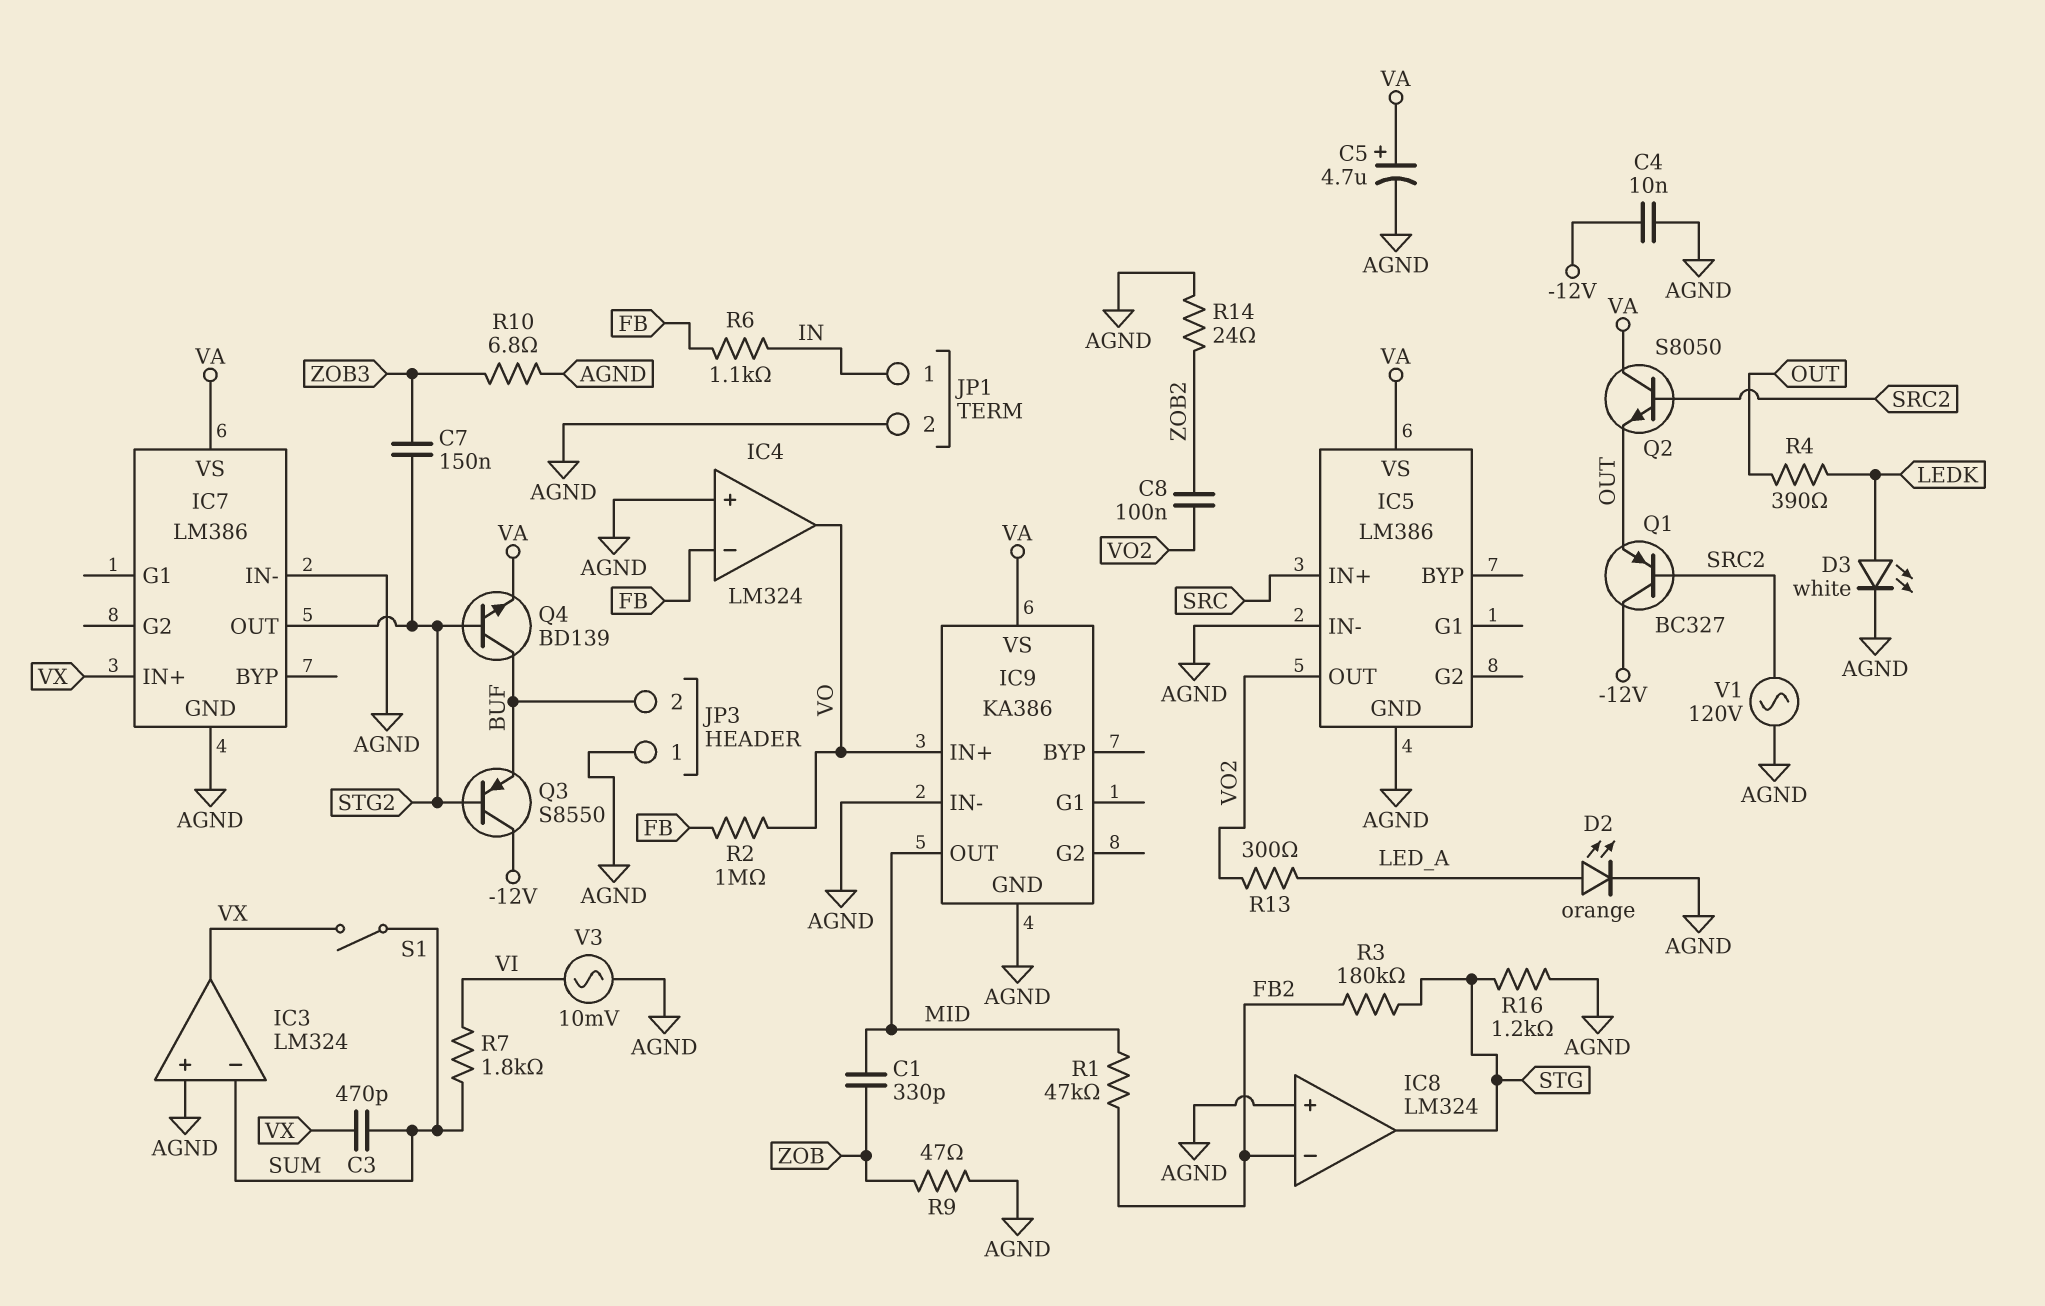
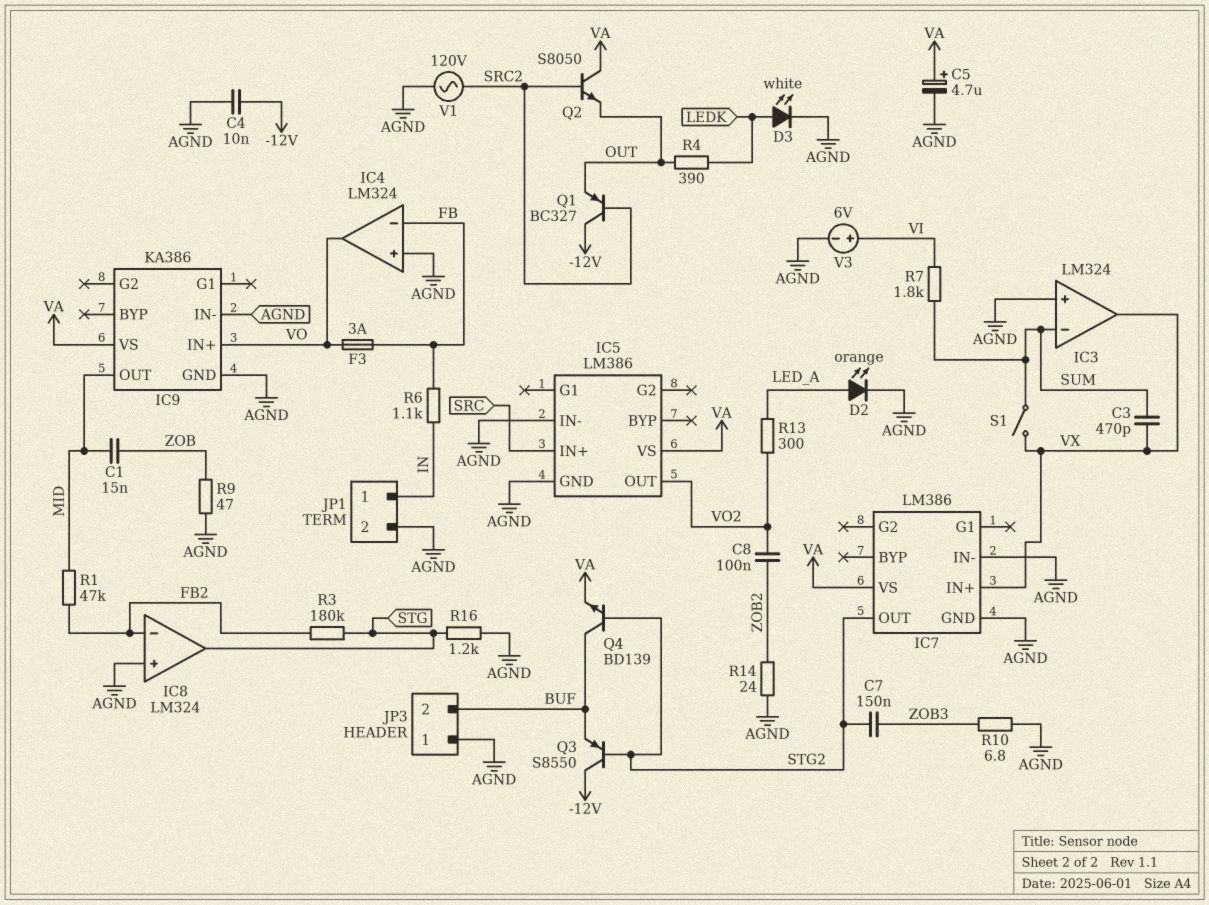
C1: 330pF (MID, ZOB) -> 15nF (MID, ZOB)
F3: none -> 3A (FB, VO)
R2: 1M (FB, VO) -> none
V3: AC 10mV (AGND, VI) -> 6V (plus VI, minus AGND)

